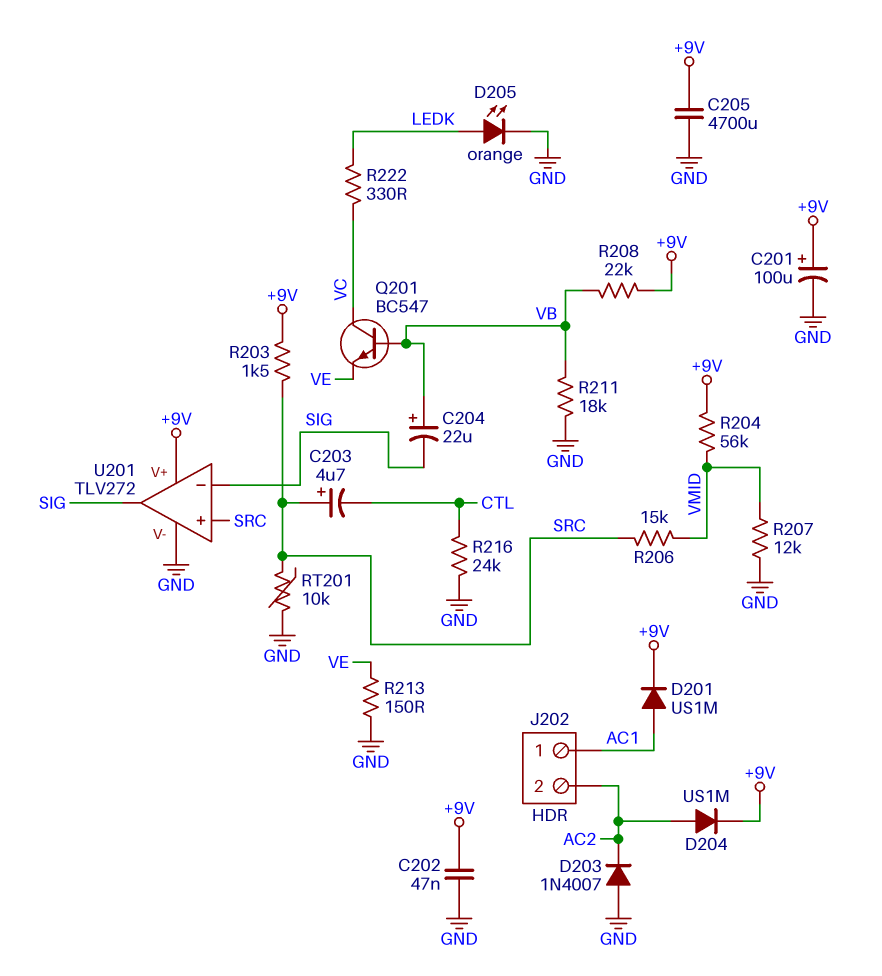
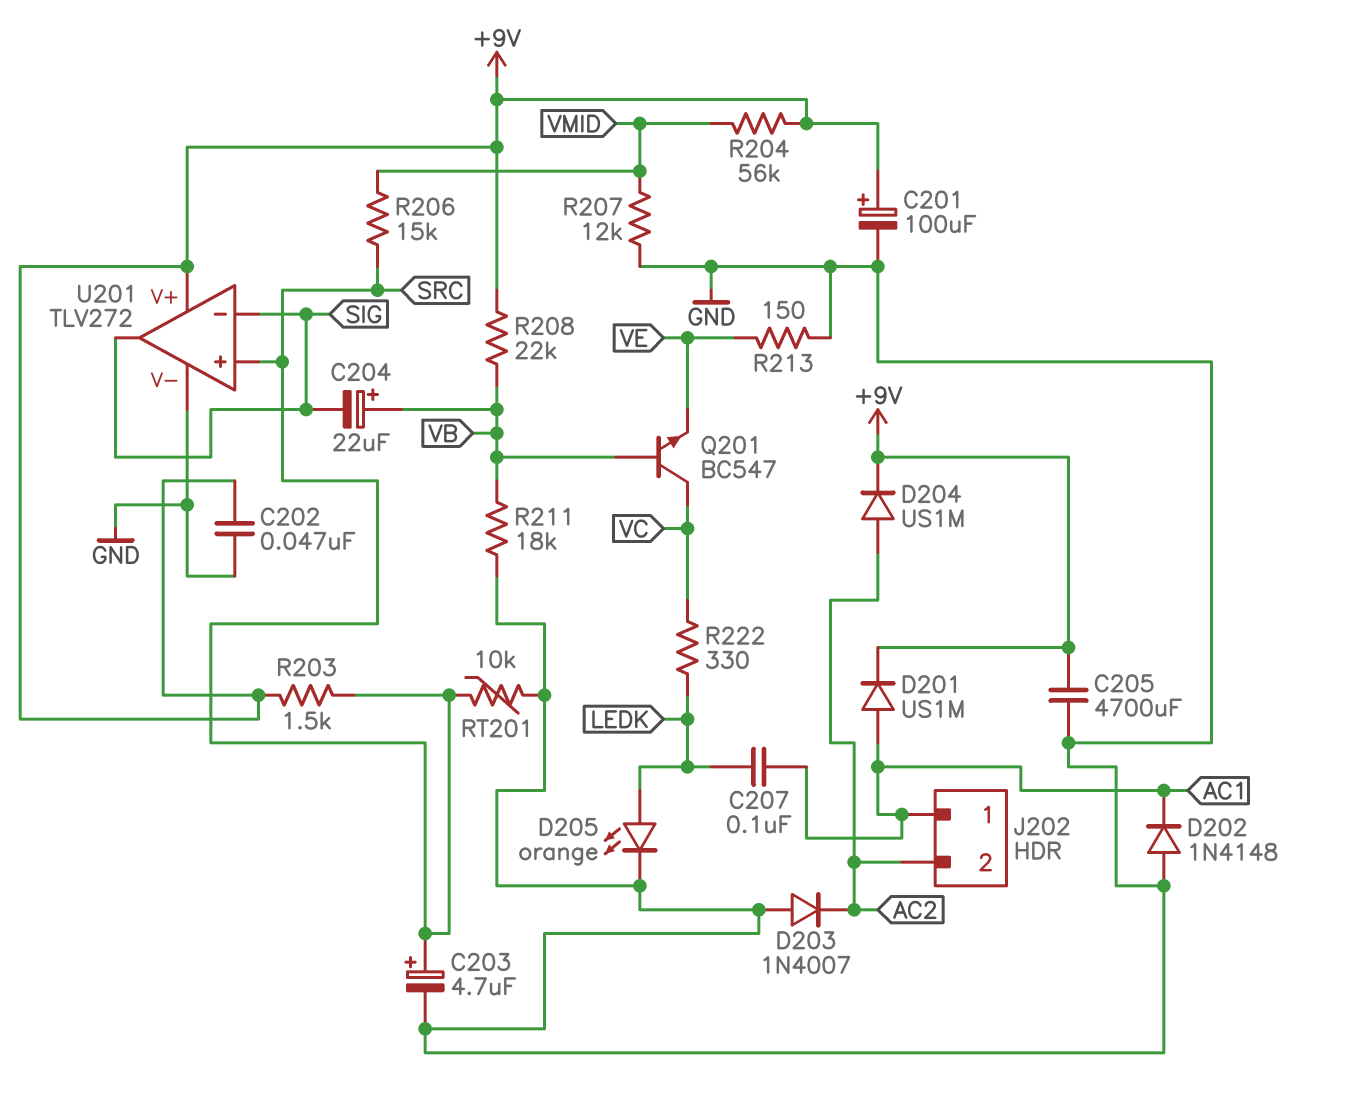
C203: 4.7uF (plus SRC, minus CTL) -> 4.7uF (plus SRC, minus GND)
C207: none -> 100nF (AC1, LEDK)
D202: none -> diode 1N4148 (A GND, K AC1)
R216: 24k (CTL, GND) -> none

